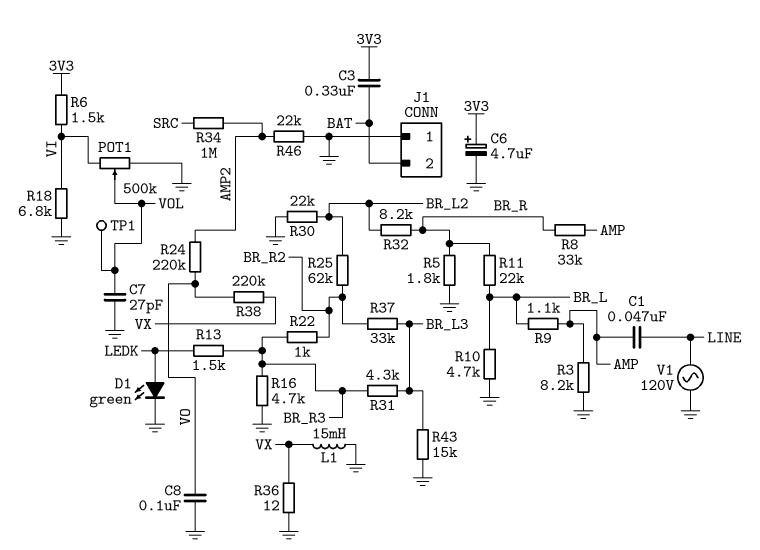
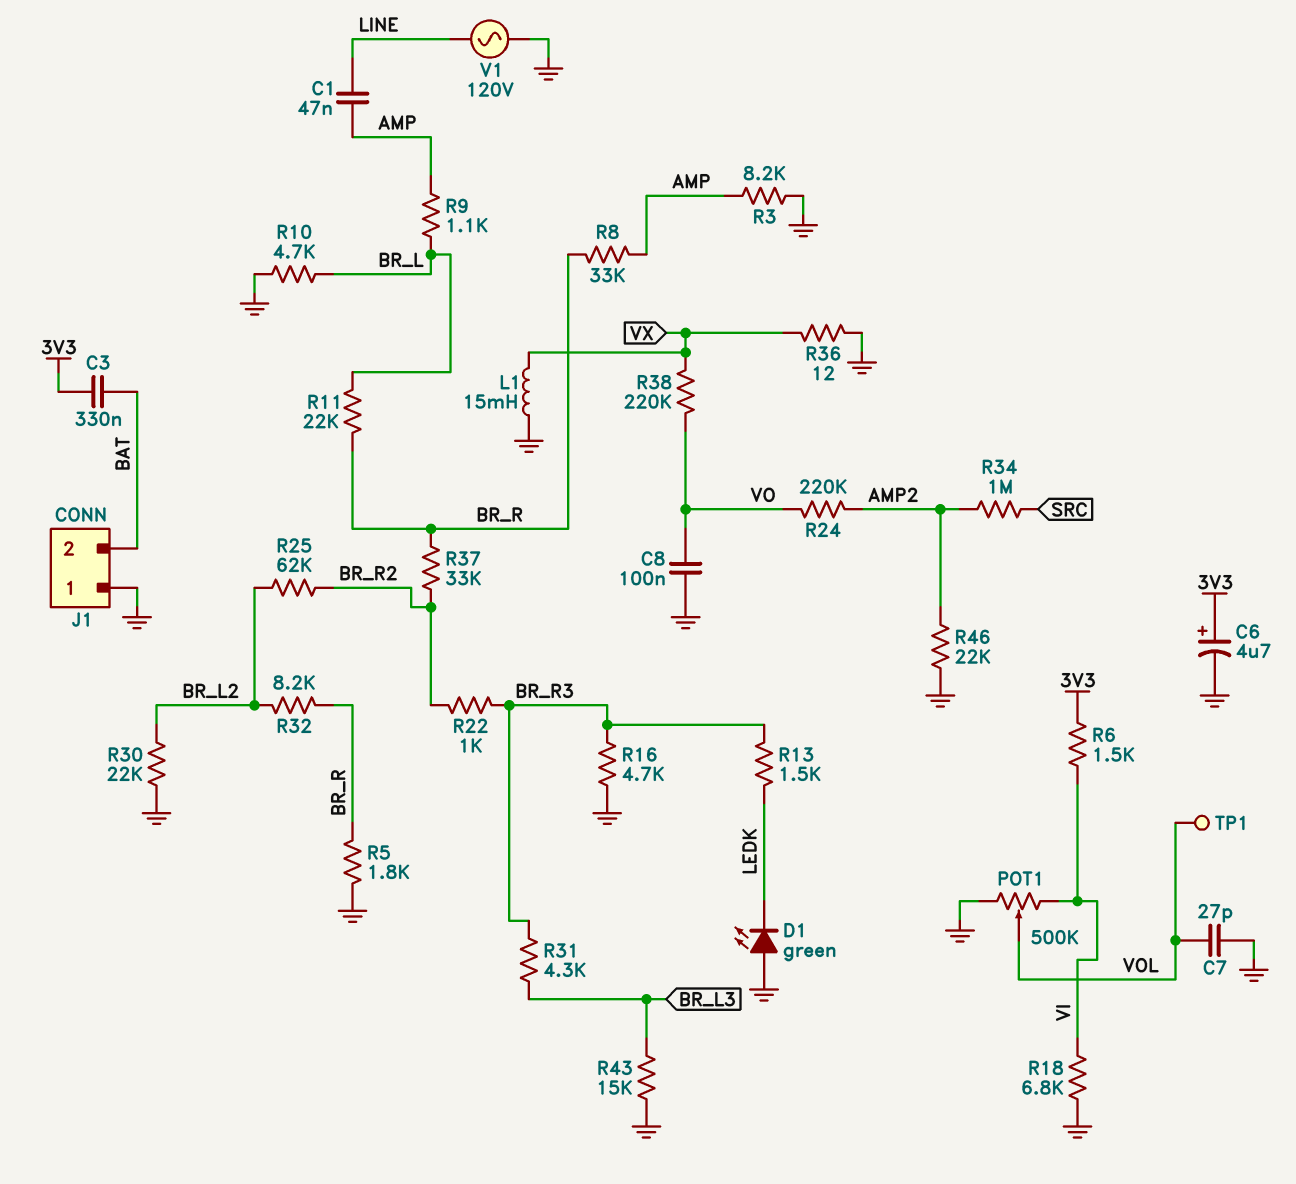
D1: LED green (A LEDK, K GND) -> LED green (A GND, K LEDK)
R37: 33k (BR_L3, BR_R2) -> 33k (BR_R, BR_R2)

